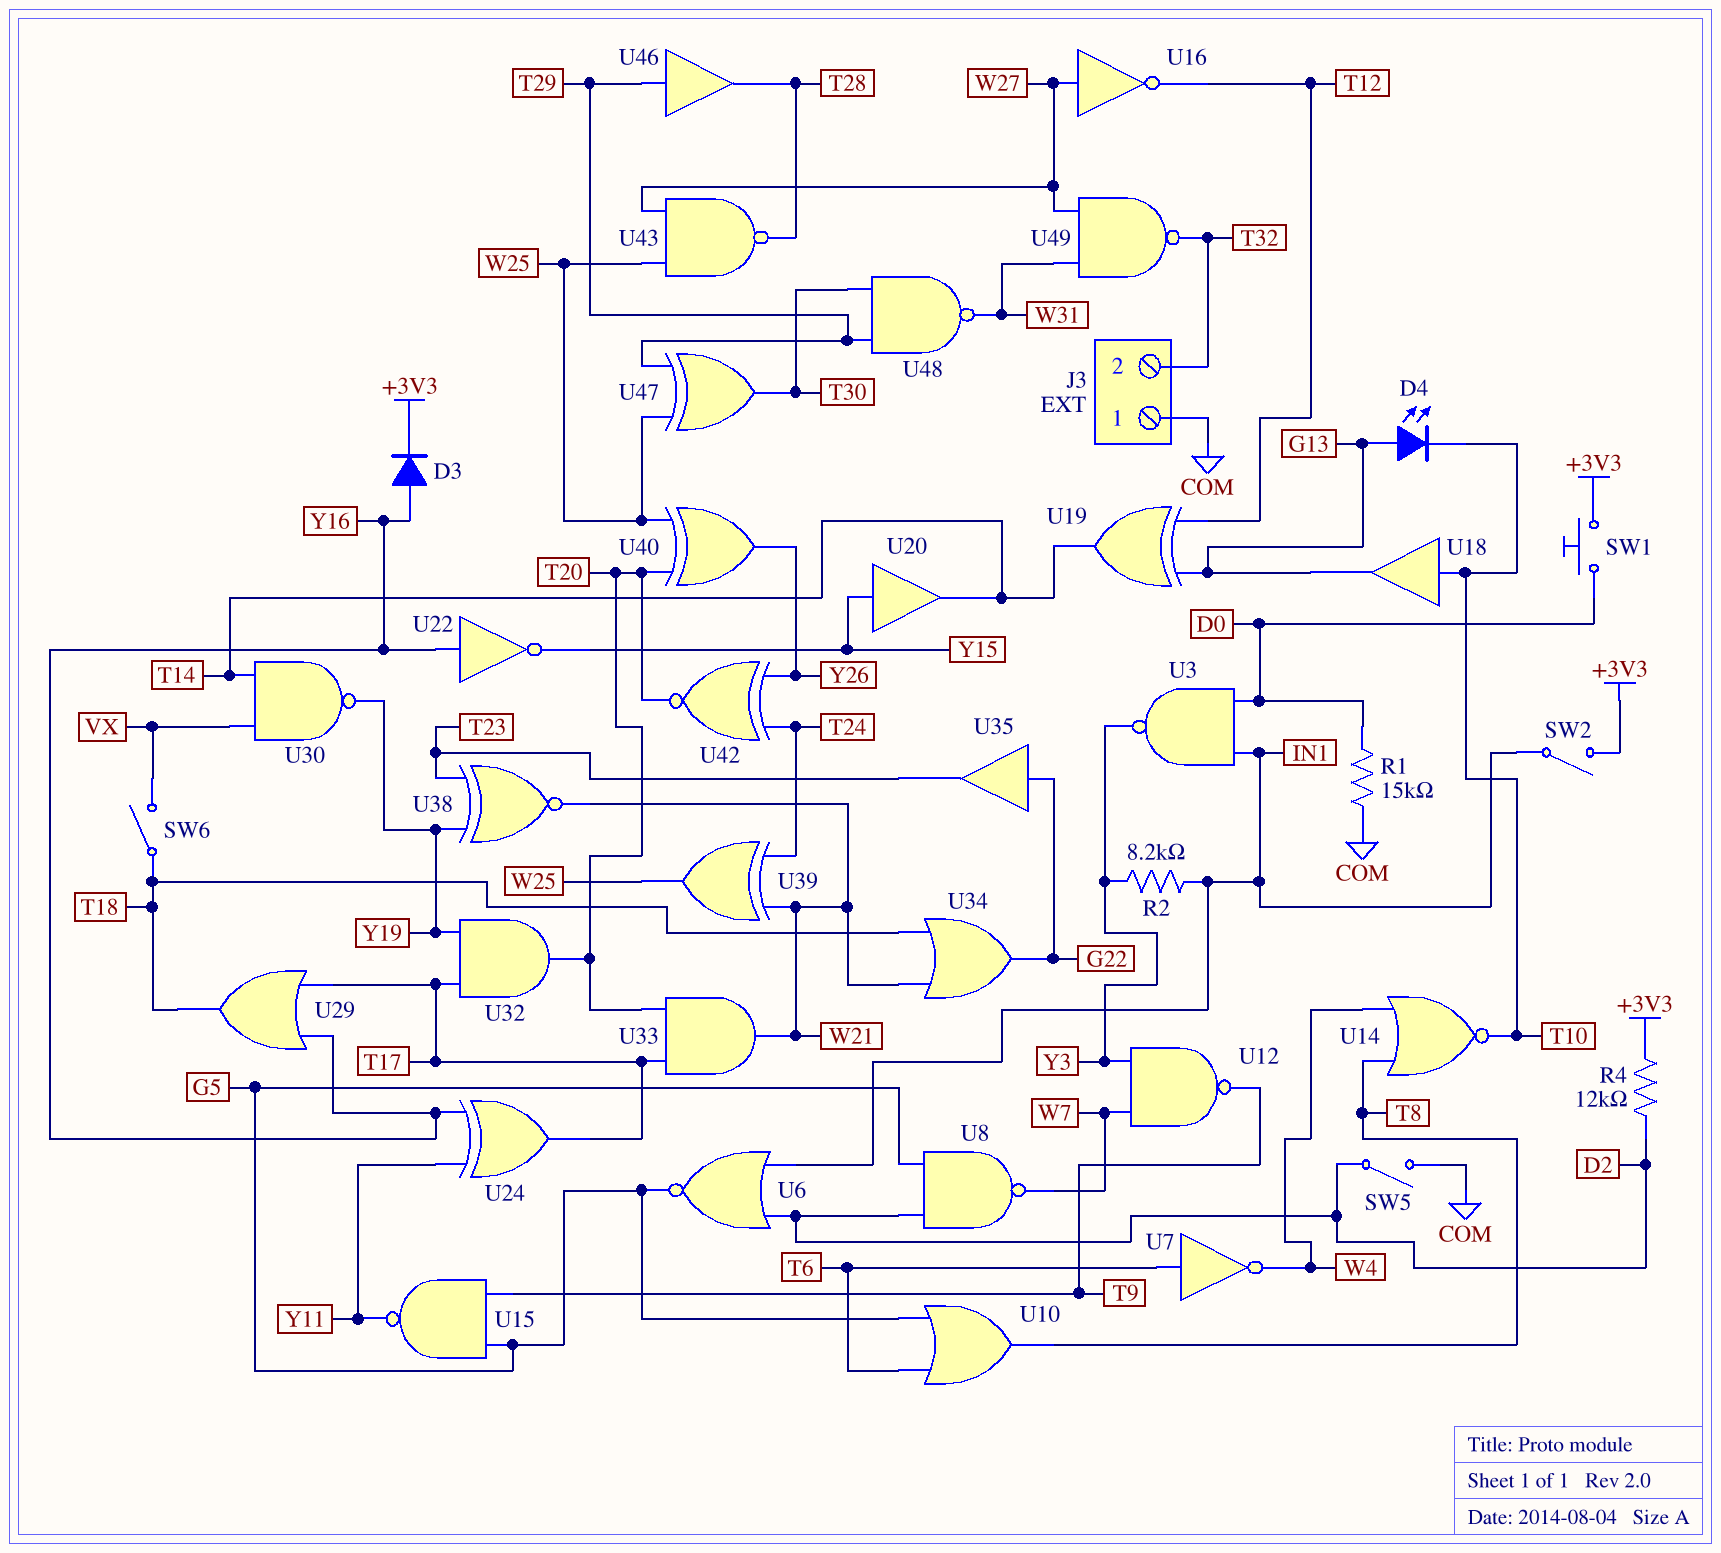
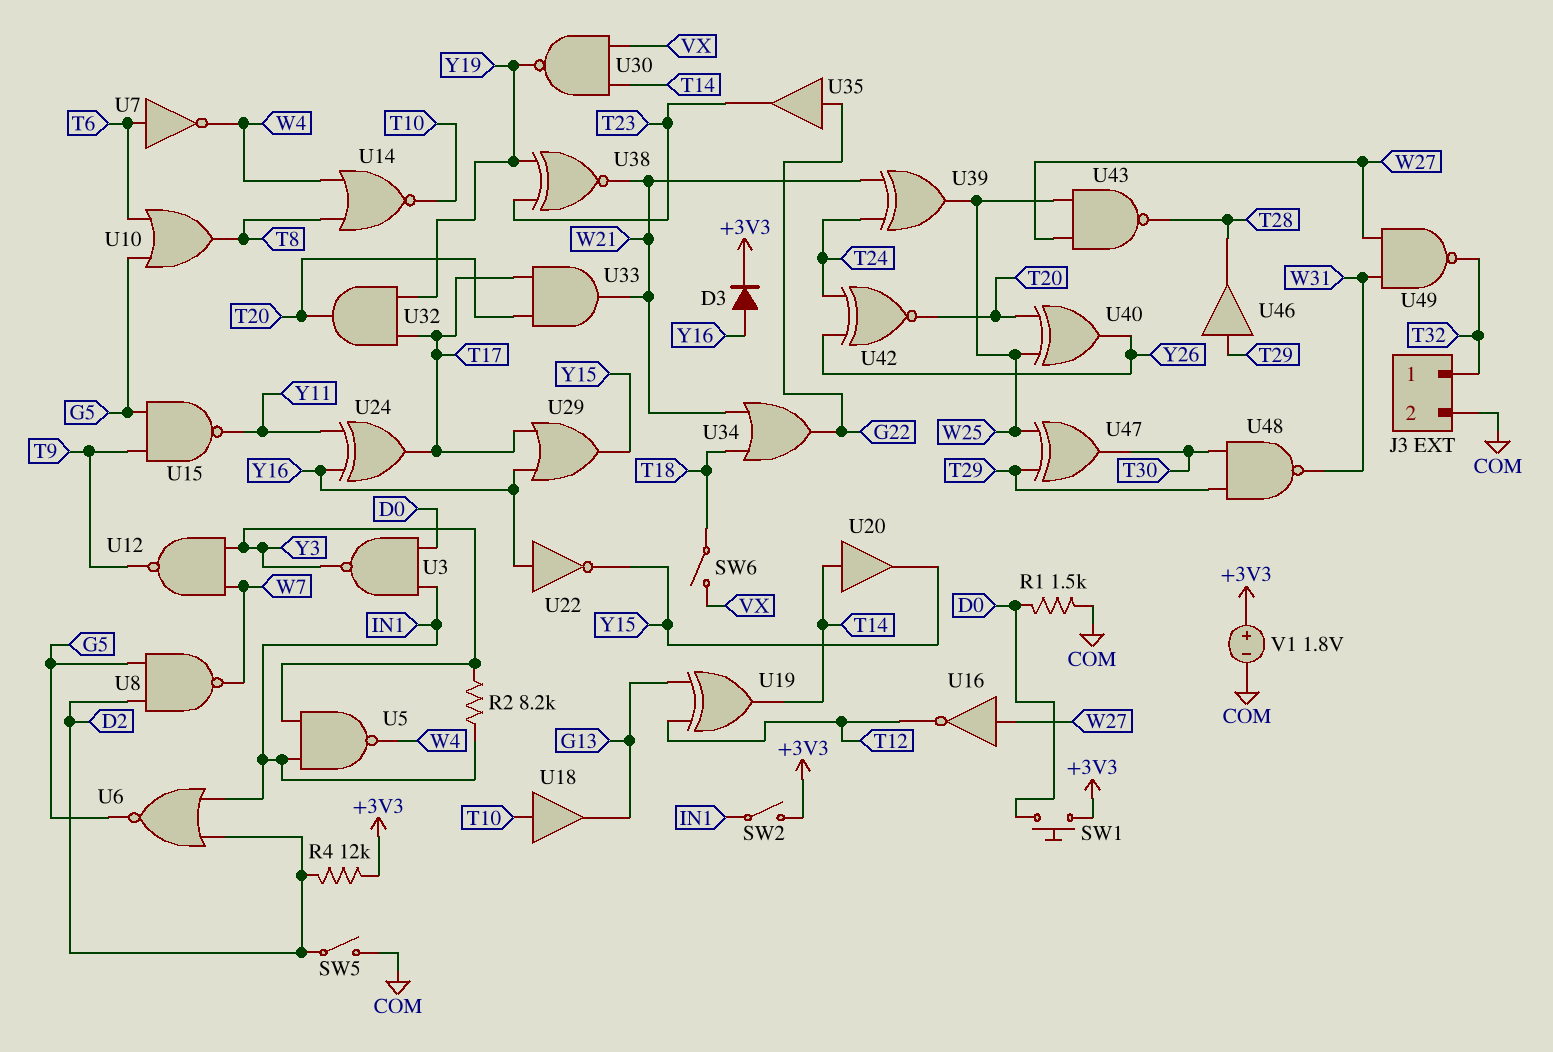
D4: LED (A G13, K T10) -> none
J3 pin 1: COM -> T32
J3 pin 2: T32 -> COM
R1: 15k (COM, D0) -> 1.5k (COM, D0)
U5: none -> NAND (in IN1, in Y3, out W4)
U20: buffer (in Y15, out T14) -> buffer (in T14, out Y15)
U29: OR (in T17, in Y16, out T18) -> OR (in T17, in Y16, out Y15)
V1: none -> 1.8V (plus +3V3, minus COM)

